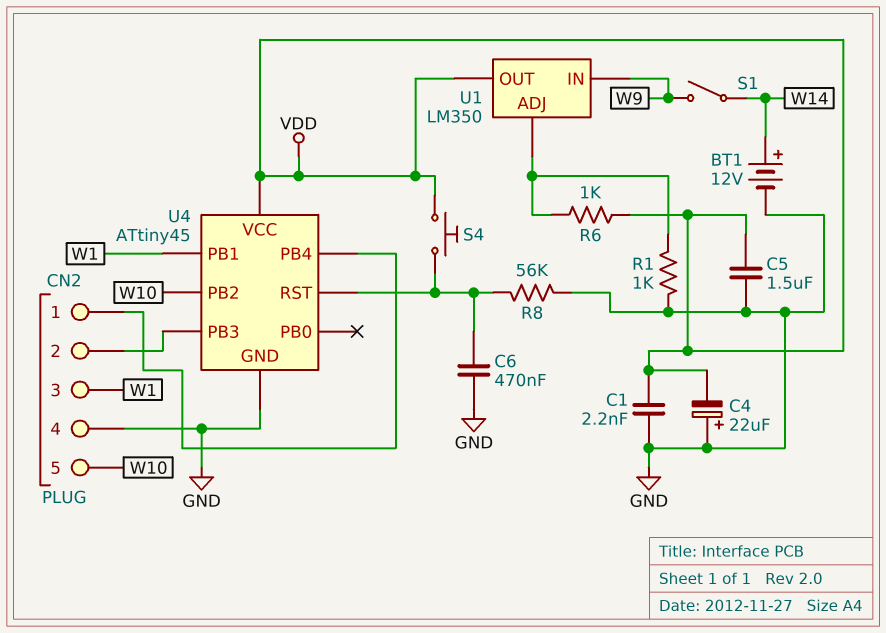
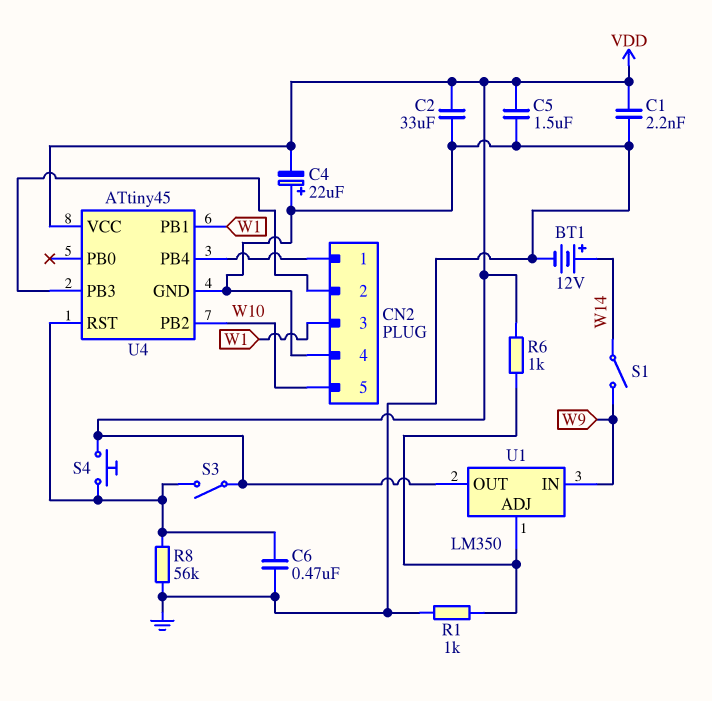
C2: none -> 33uF (GND, VDD)
S3: none -> switch (U4/RST, VDD)

